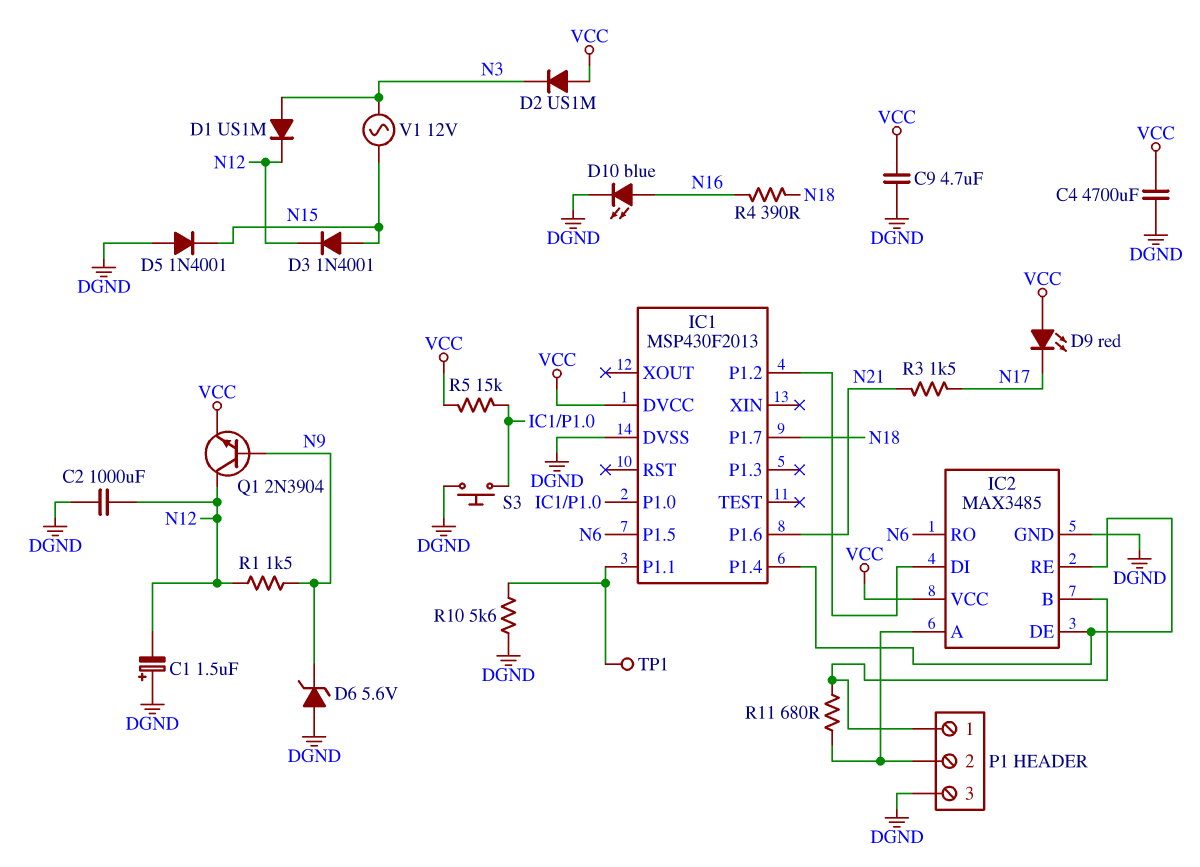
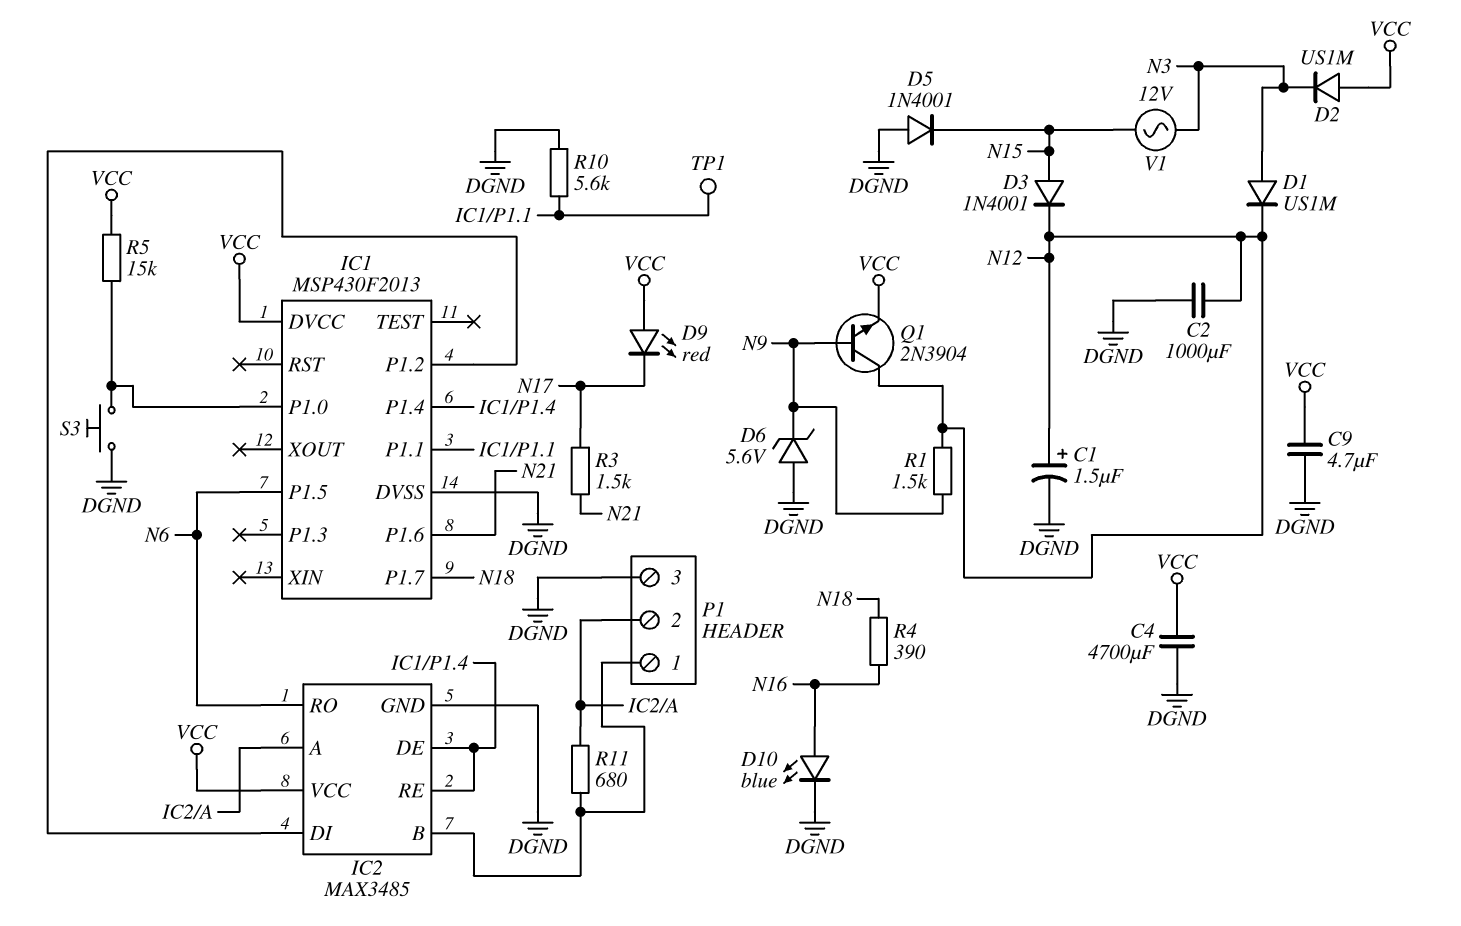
C1: 1.5uF (plus DGND, minus N12) -> 1.5uF (plus N12, minus DGND)

